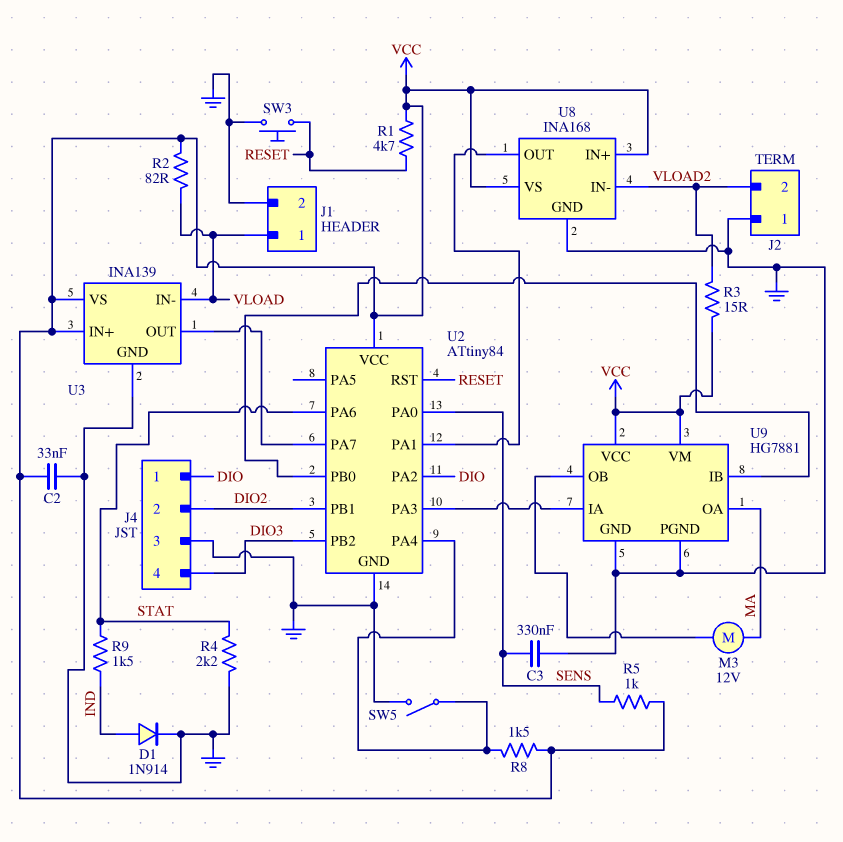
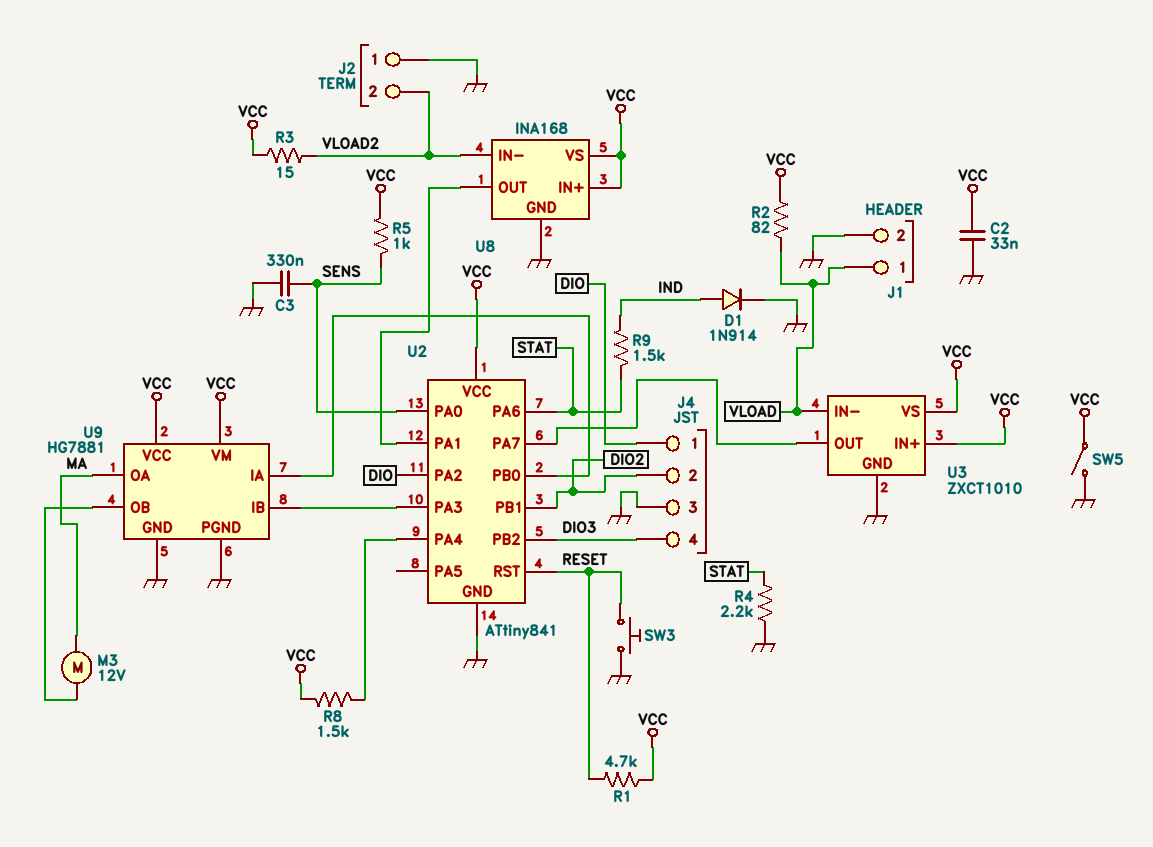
SW5: switch (GND, U2/PA4) -> switch (GND, VCC)
U2: ATtiny84 -> ATtiny841
U3: INA139 -> ZXCT1010
U9 pin IA: U2/PA3 -> U2/PB0
U9 pin IB: U2/PB0 -> U2/PA3

